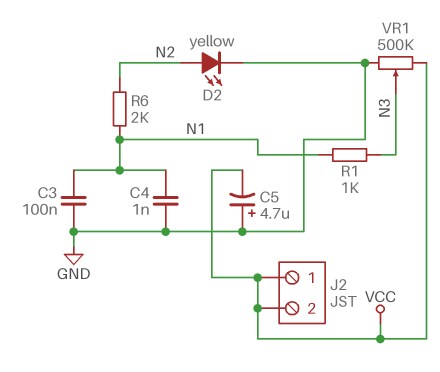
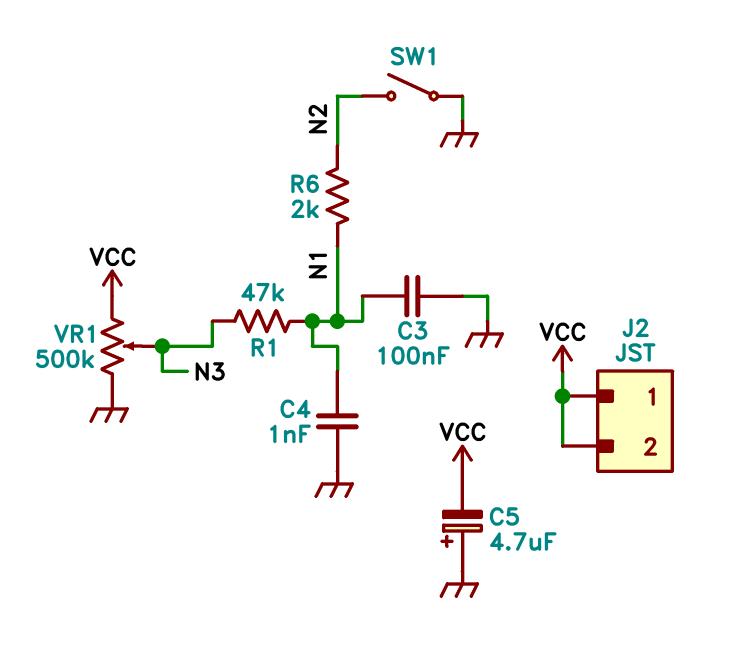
D2: LED yellow (A N2, K GND) -> none
R1: 1k (N1, N3) -> 47k (N1, N3)
SW1: none -> switch (GND, N2)

